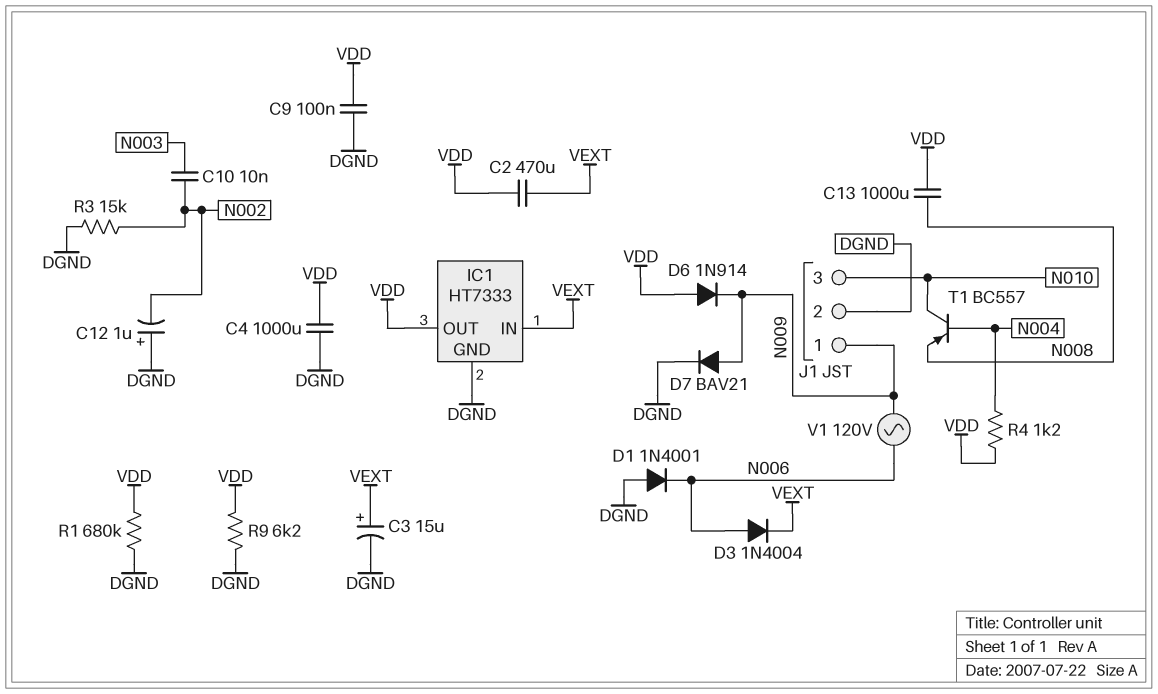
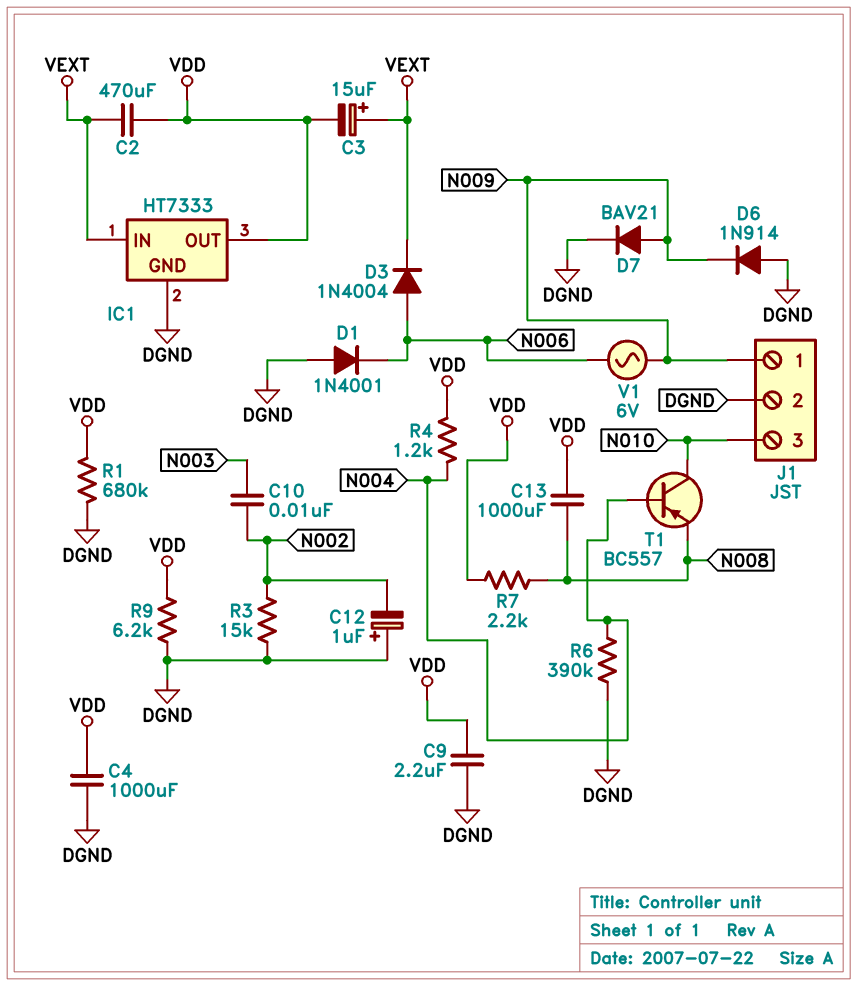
C3: 15uF (plus VEXT, minus DGND) -> 15uF (plus VEXT, minus VDD)
C9: 100nF (DGND, VDD) -> 2.2uF (DGND, VDD)
D6: diode 1N914 (A VDD, K N009) -> diode 1N914 (A DGND, K N009)
R6: none -> 390k (DGND, N004)
R7: none -> 2.2k (N008, VDD)
V1: AC 120V (N006, N009) -> AC 6V (N006, N009)

